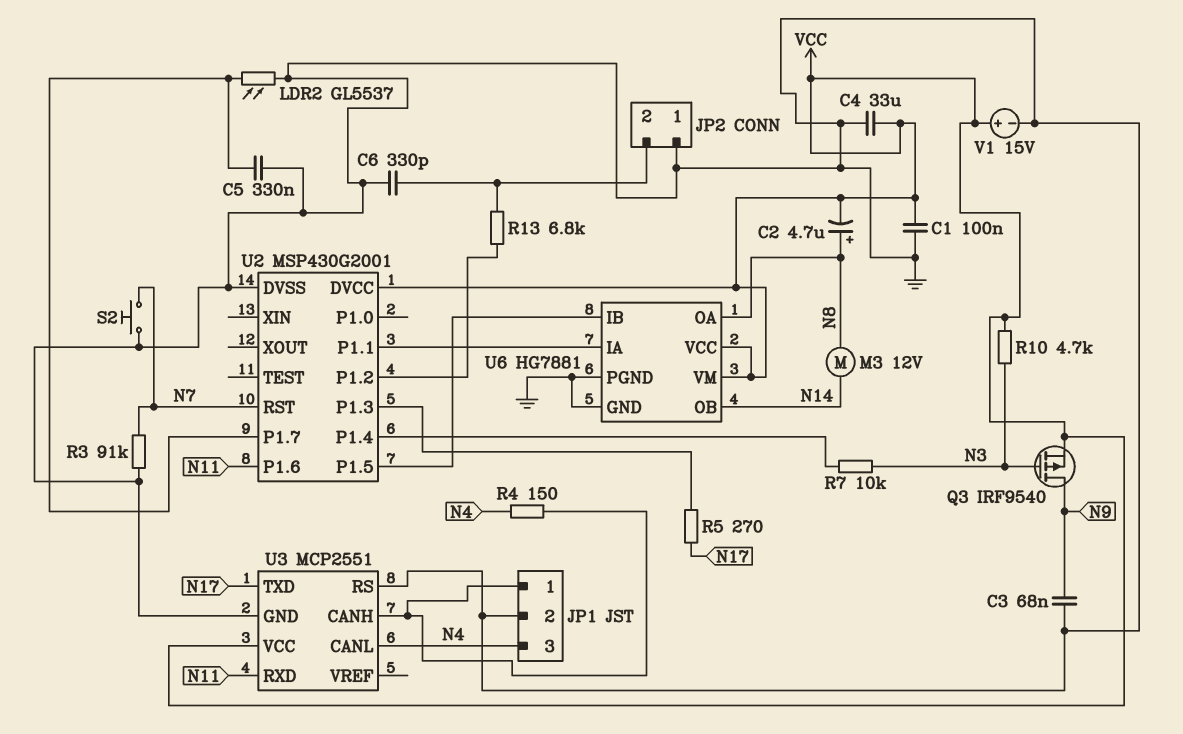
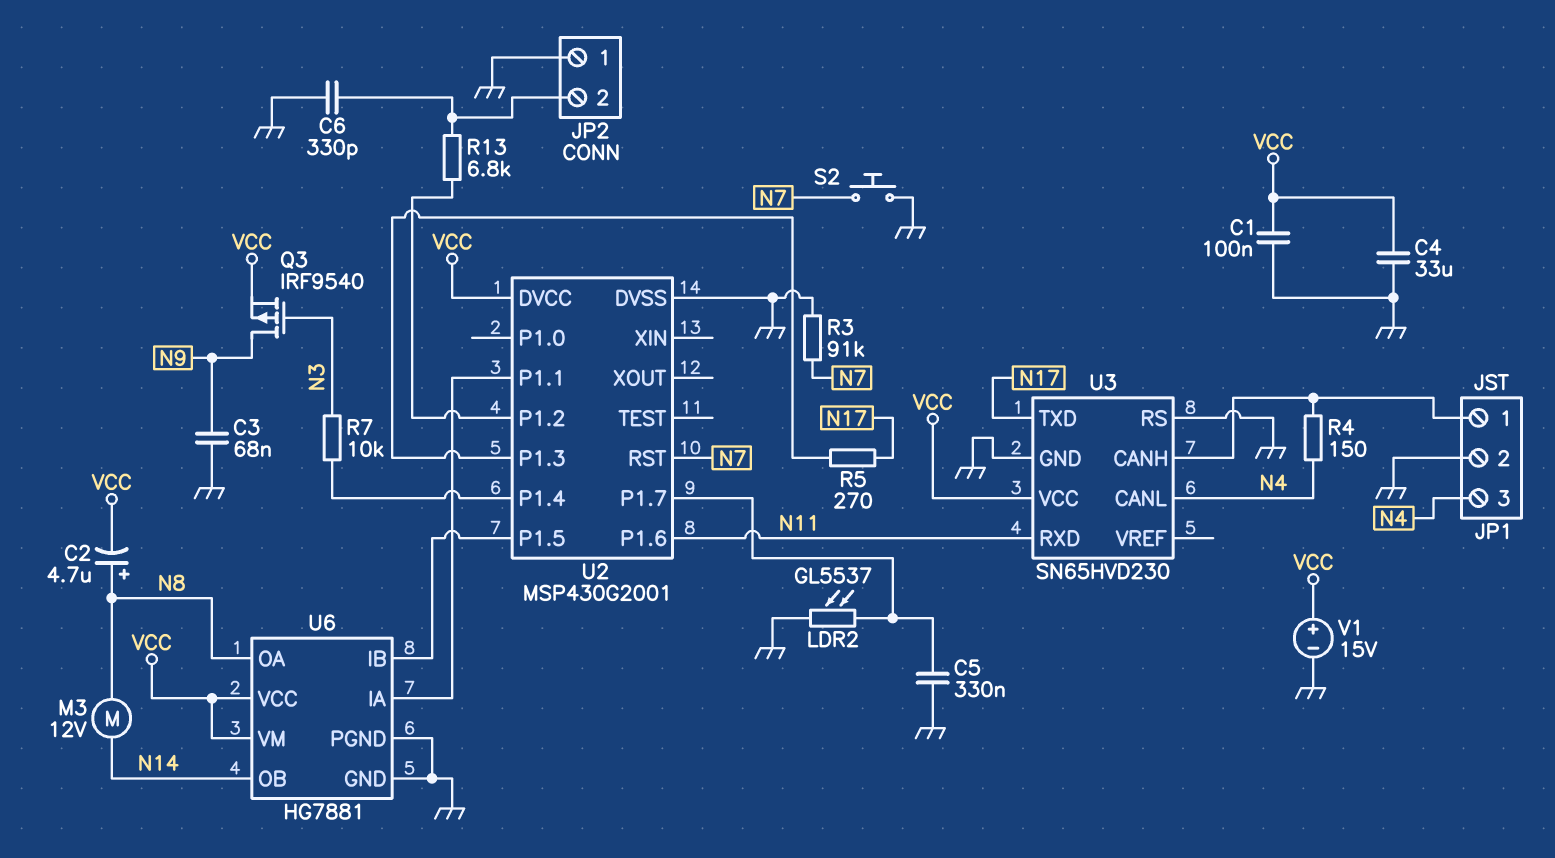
R10: 4.7k (N3, VCC) -> none
U3: MCP2551 -> SN65HVD230

